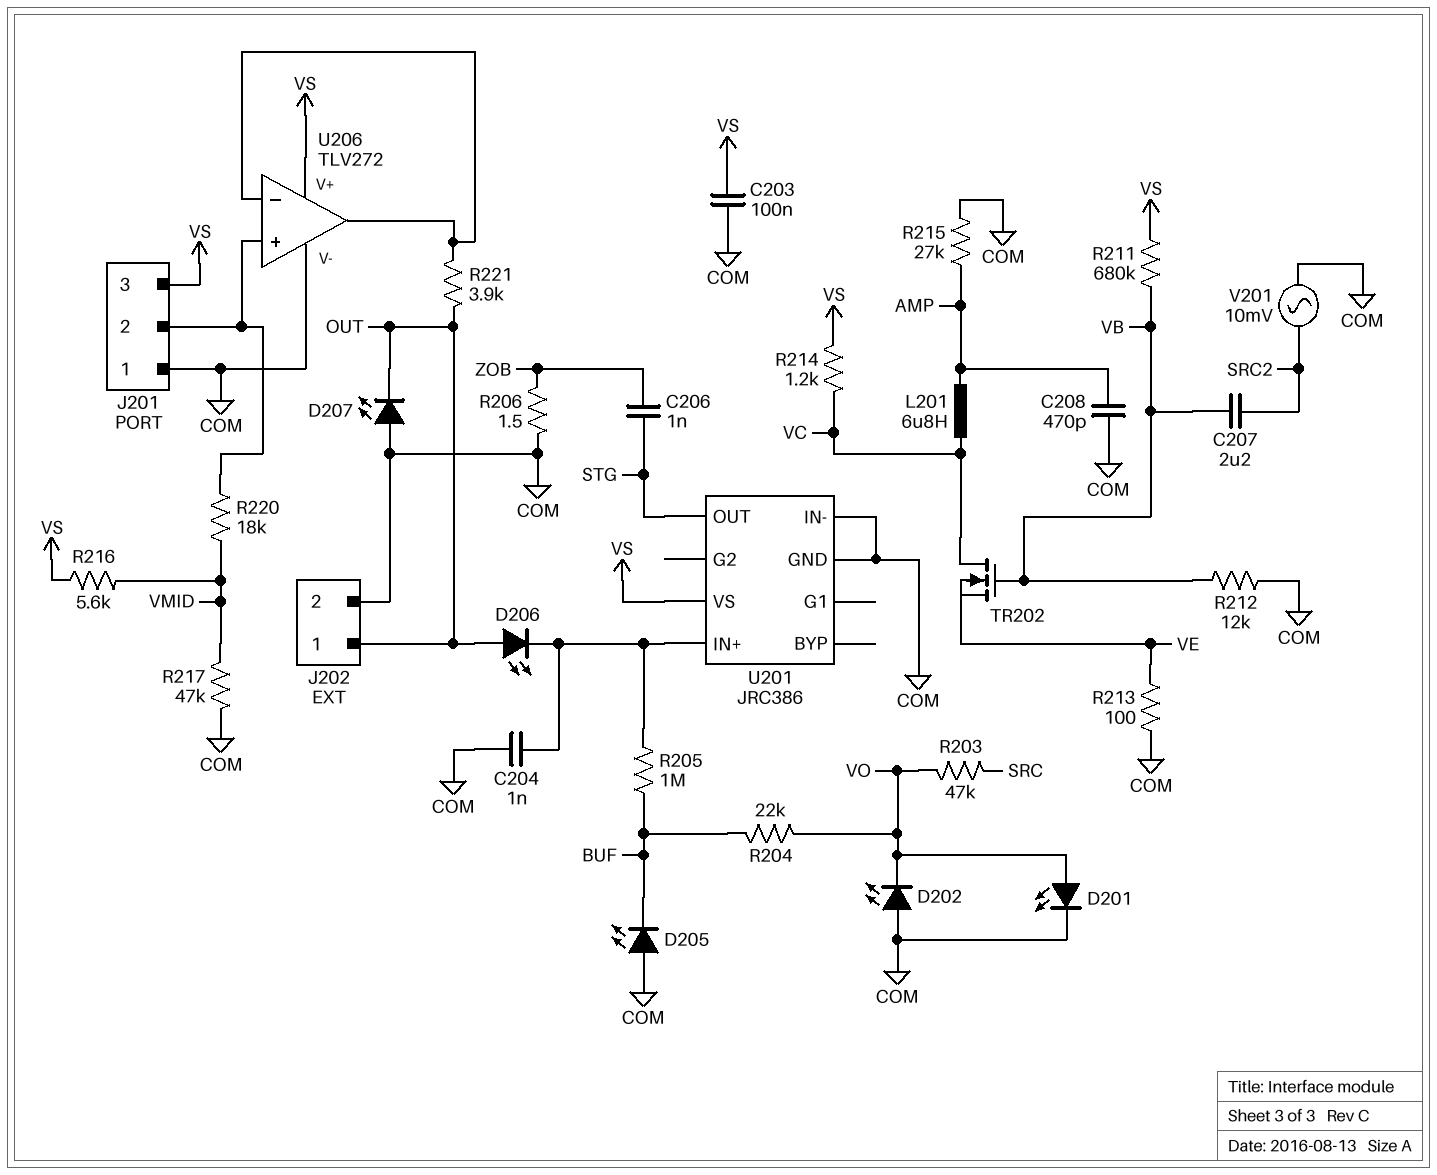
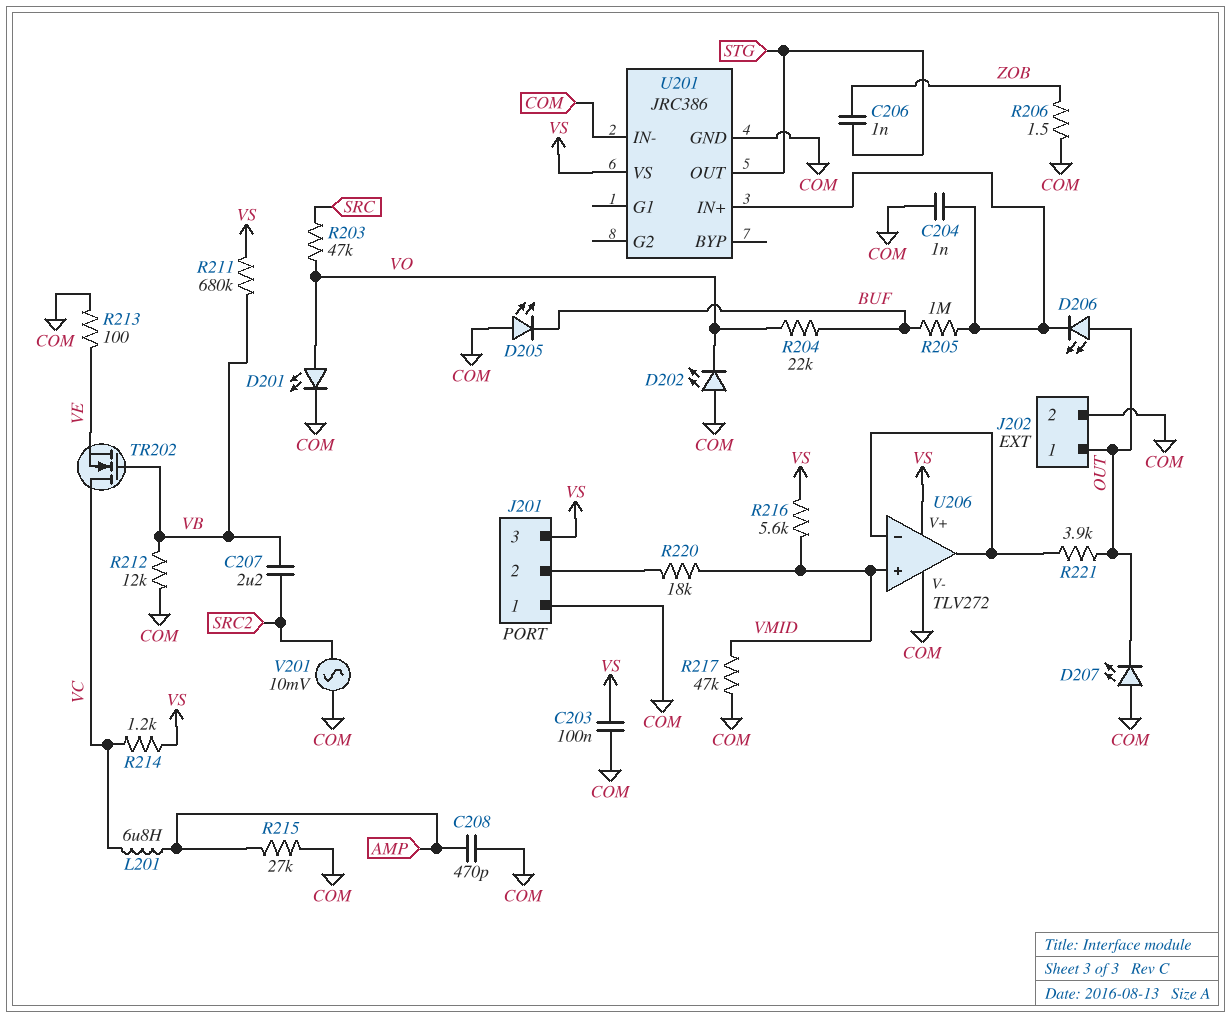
U206 pin in+: J201/2 -> VMID

